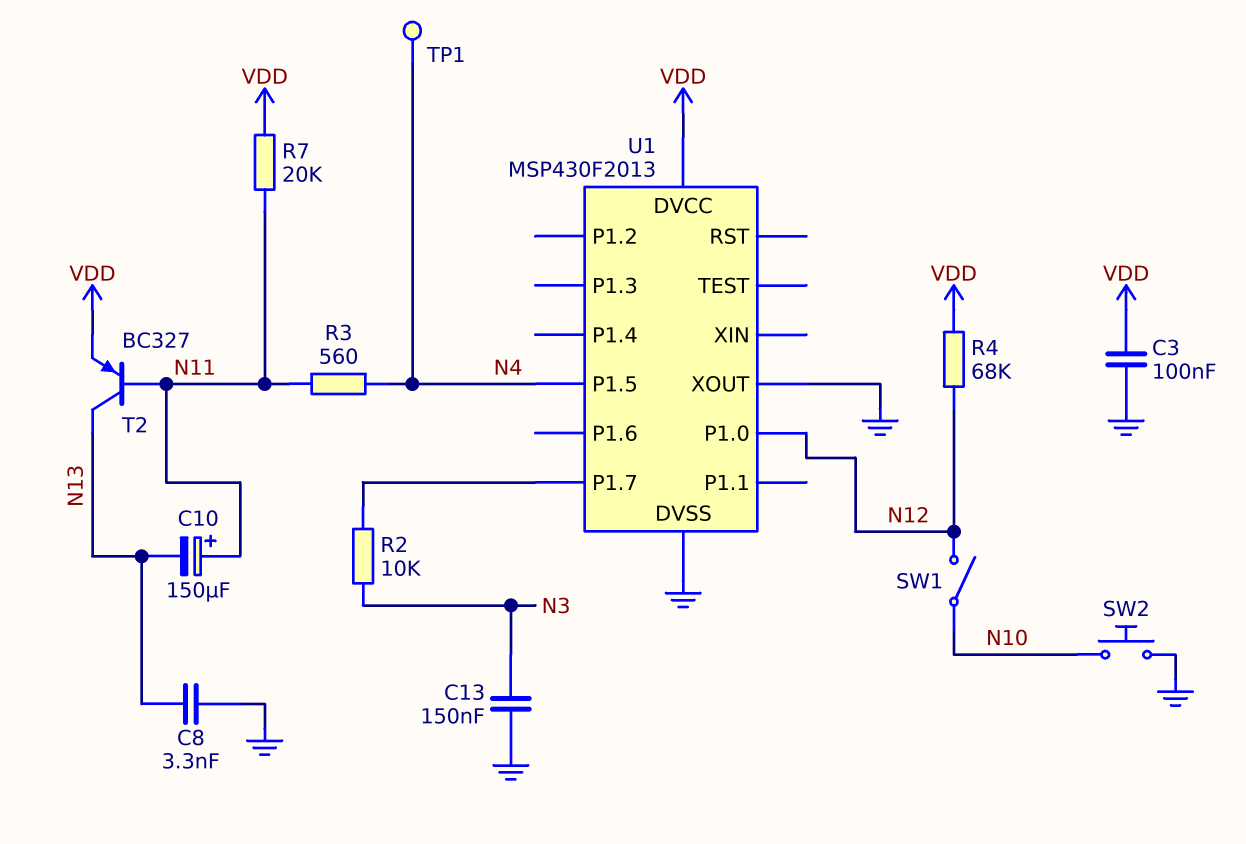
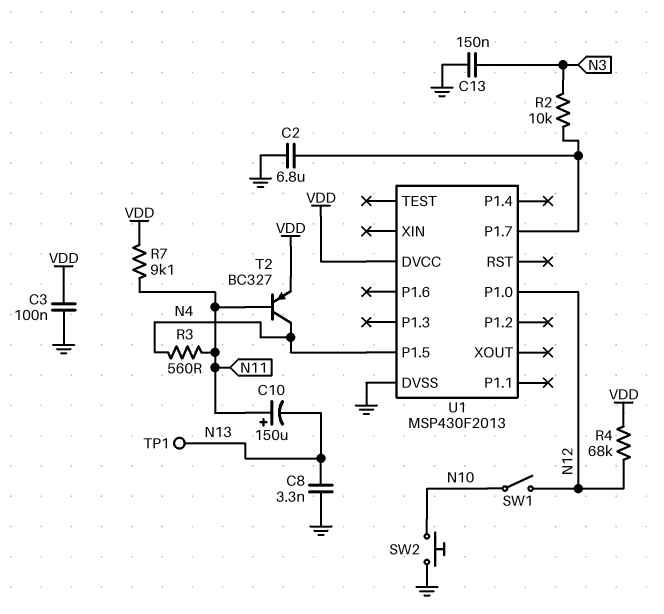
C2: none -> 6.8uF (GND, U1/P1.7)
R7: 20k (N11, VDD) -> 9.1k (N11, VDD)
T2: PNP BC327 (B N11, C N13, E VDD) -> PNP BC327 (B N11, C N4, E VDD)
TP1: test point (N4) -> test point (N13)
U1 pin XOUT: GND -> none

